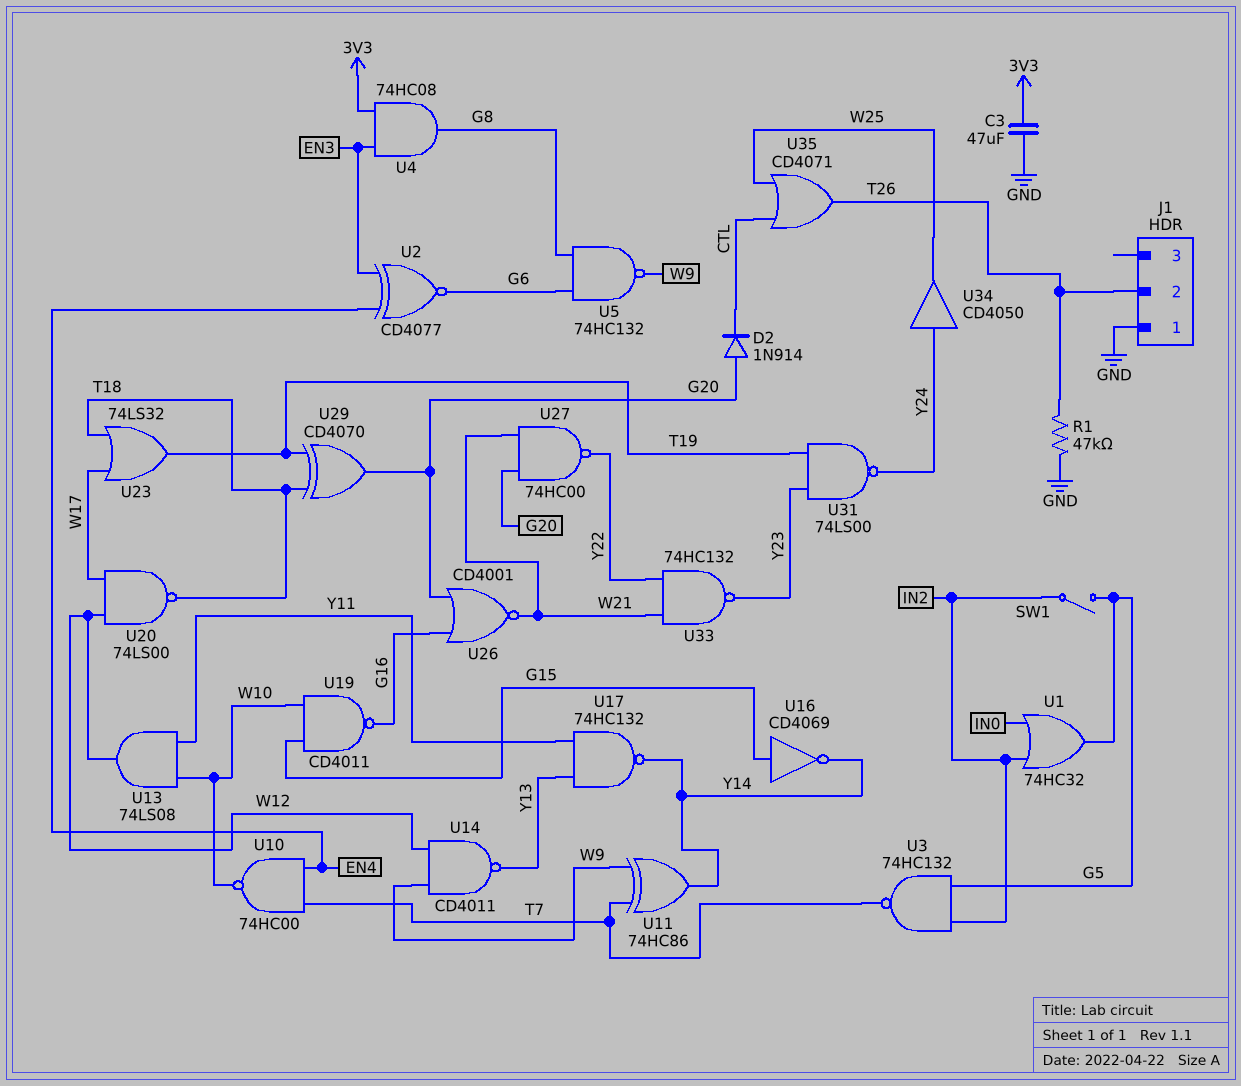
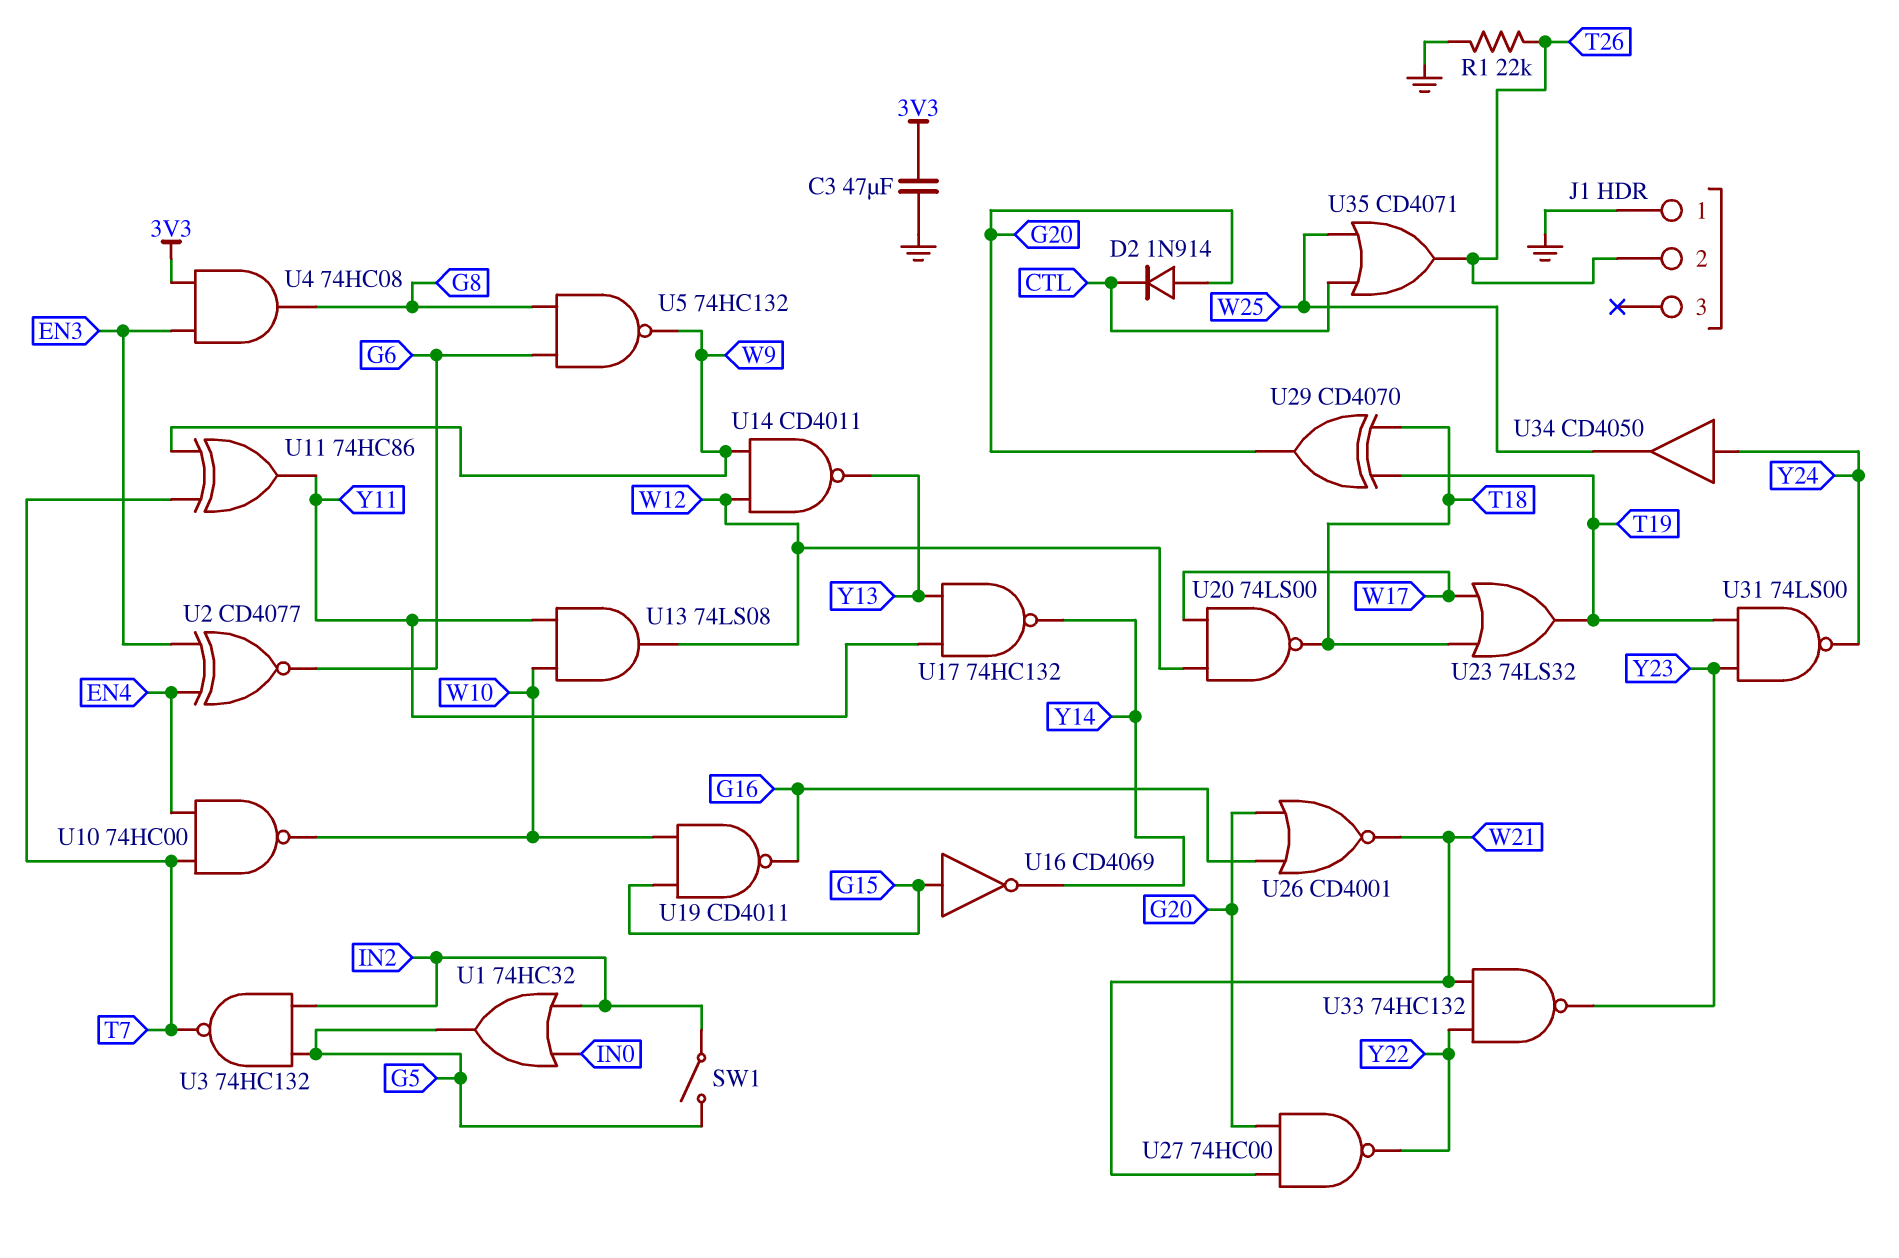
R1: 47k (GND, T26) -> 22k (GND, T26)
U11: XOR 74HC86 (in T7, in W9, out Y14) -> XOR 74HC86 (in T7, in W9, out Y11)

